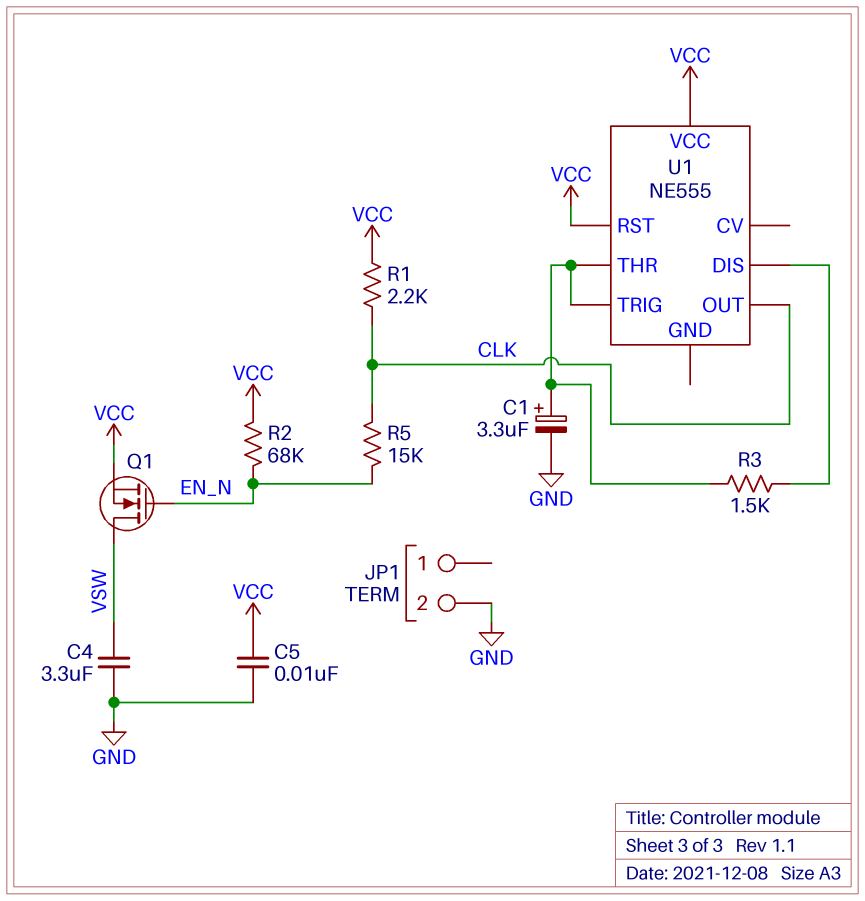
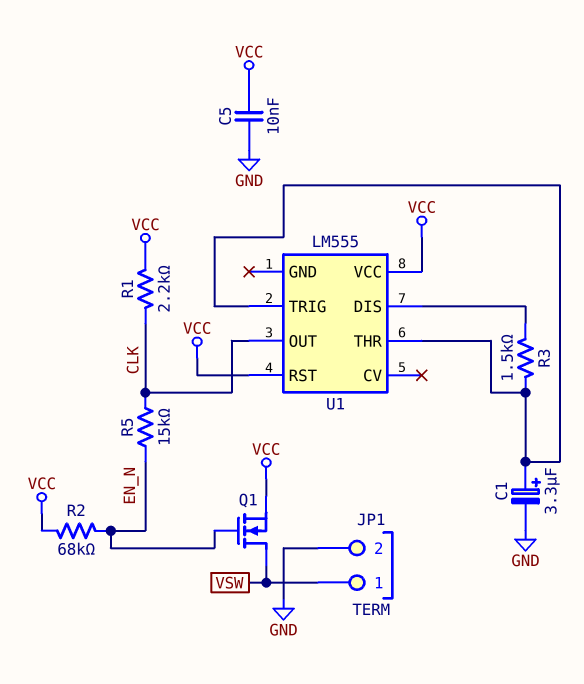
C4: 3.3uF (GND, VSW) -> none
JP1 pin 1: none -> VSW
U1: NE555 -> LM555

